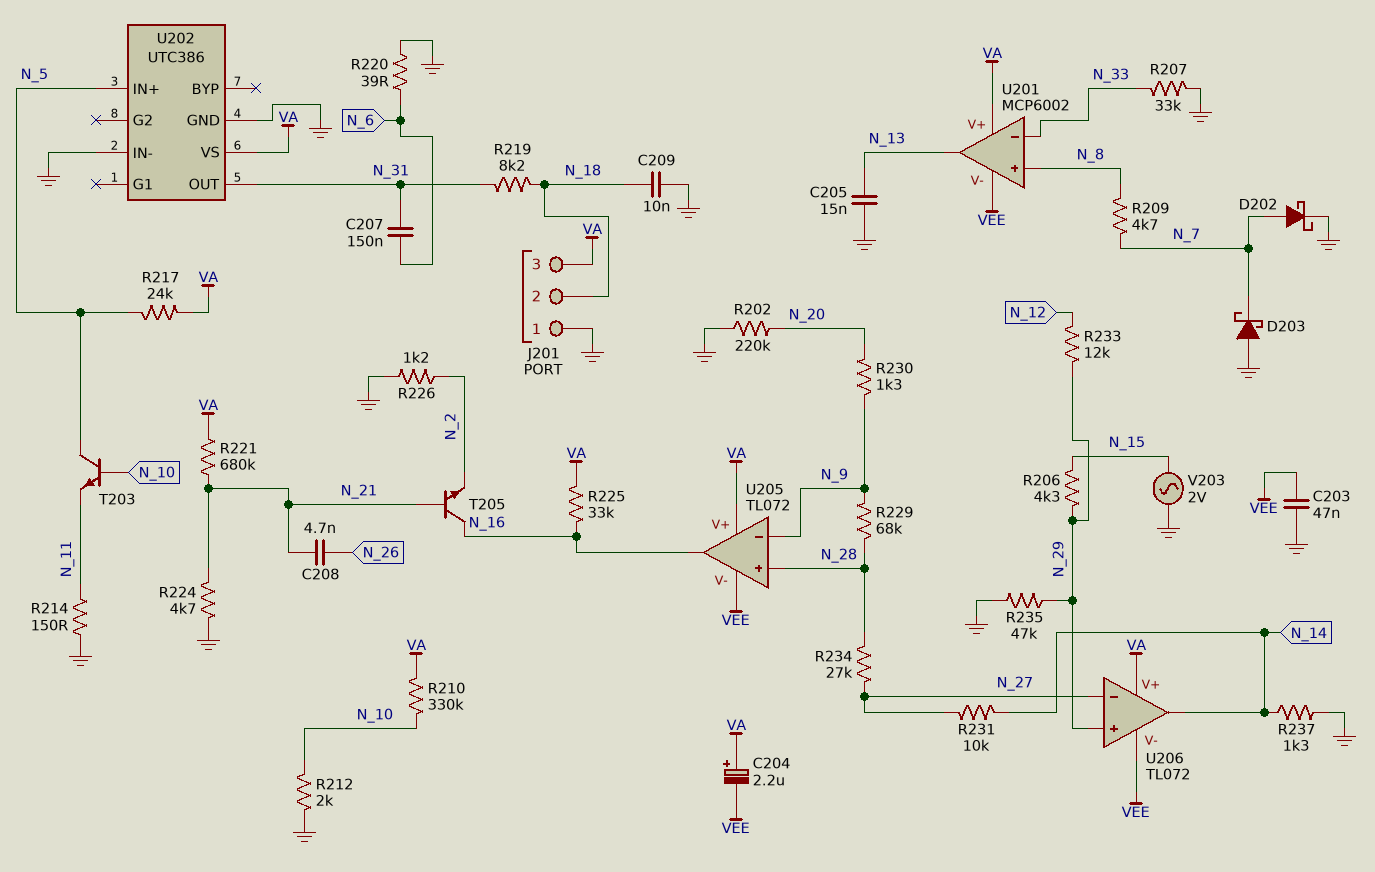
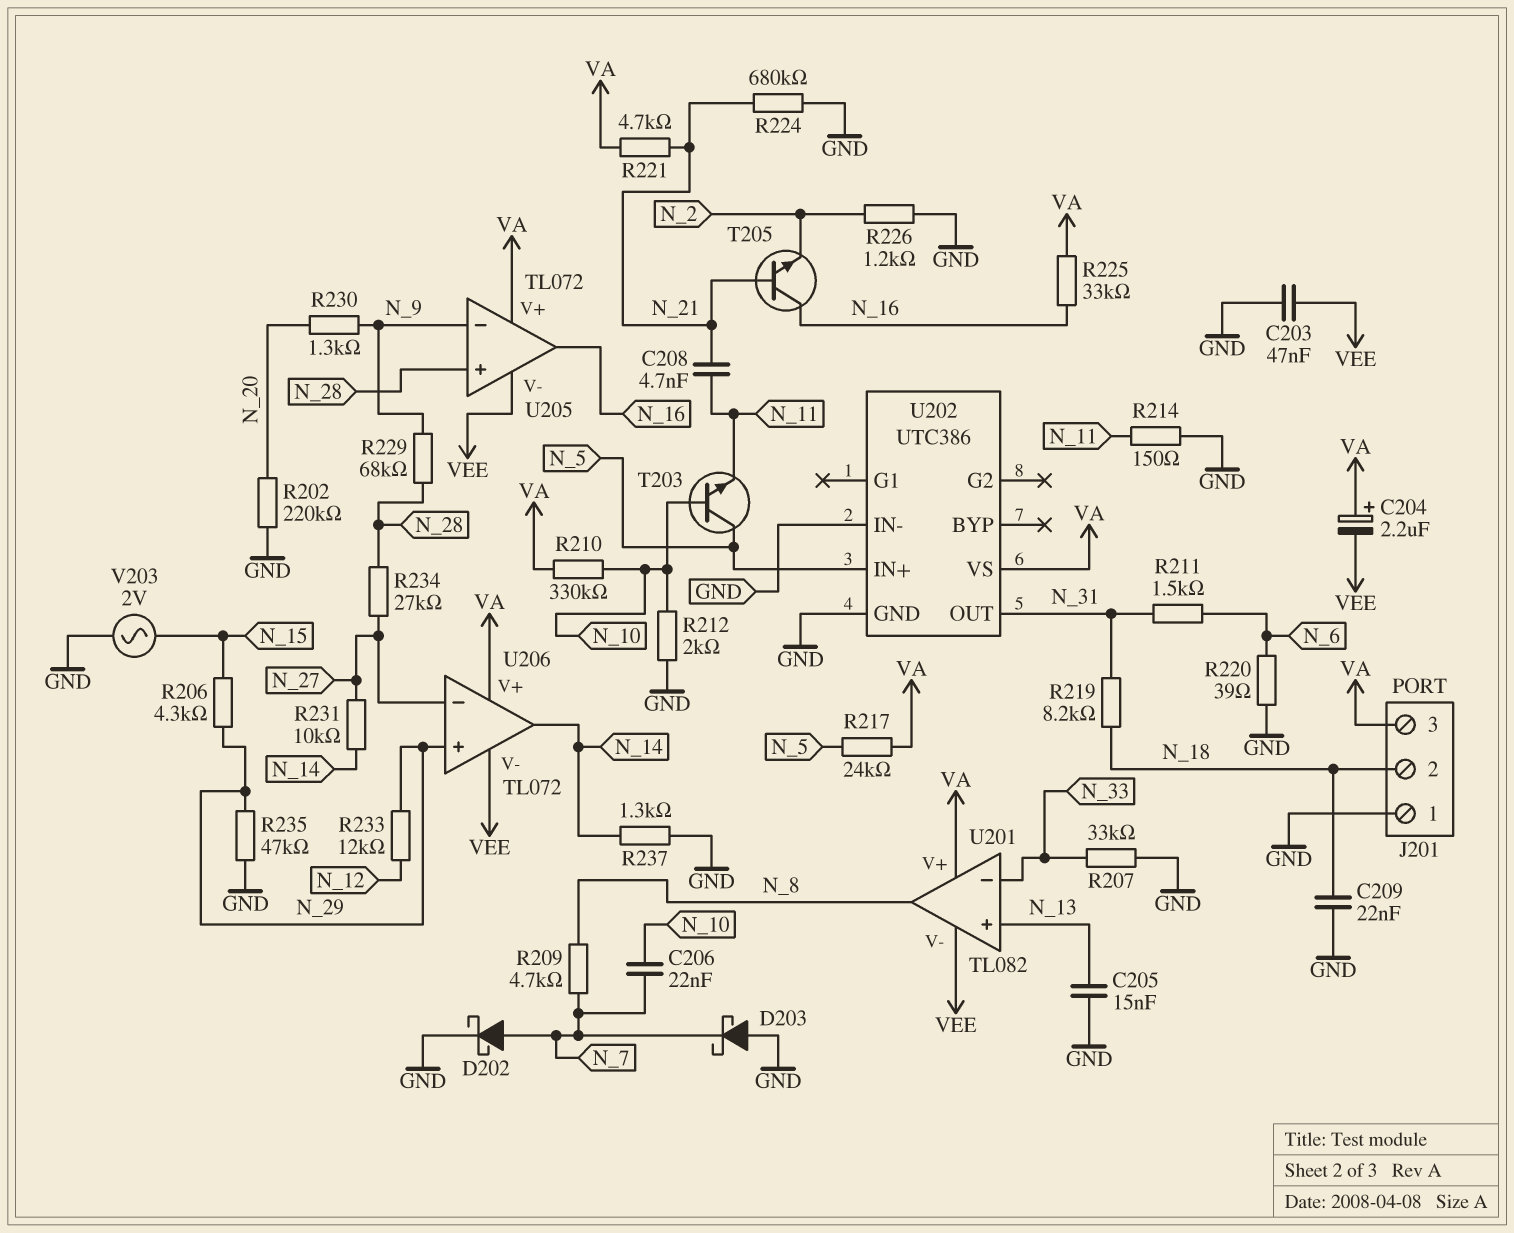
C206: none -> 22nF (N_7, N_10)
C207: 150nF (N_6, N_31) -> none
C208: 4.7nF (N_21, N_26) -> 4.7nF (N_11, N_21)
C209: 10nF (GND, N_18) -> 22nF (GND, N_18)
R211: none -> 1.5k (N_6, N_31)
R221: 680k (N_21, VA) -> 4.7k (N_21, VA)
R224: 4.7k (GND, N_21) -> 680k (GND, N_21)
U201: MCP6002 -> TL082
U201 pin in+: N_8 -> N_13
U201 pin out: N_13 -> N_8

